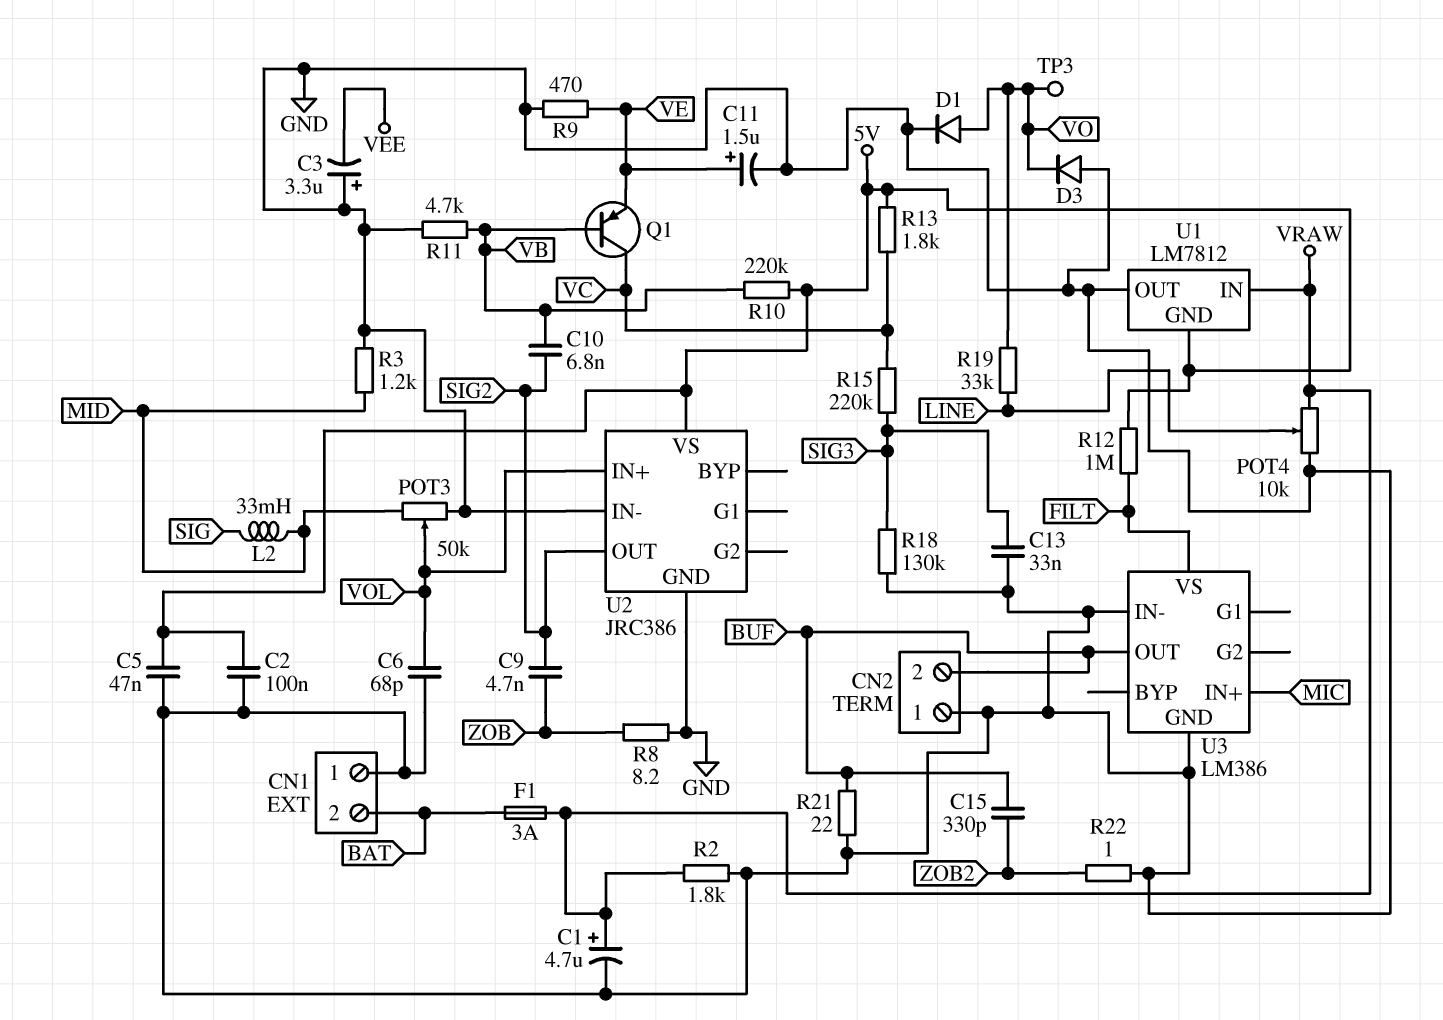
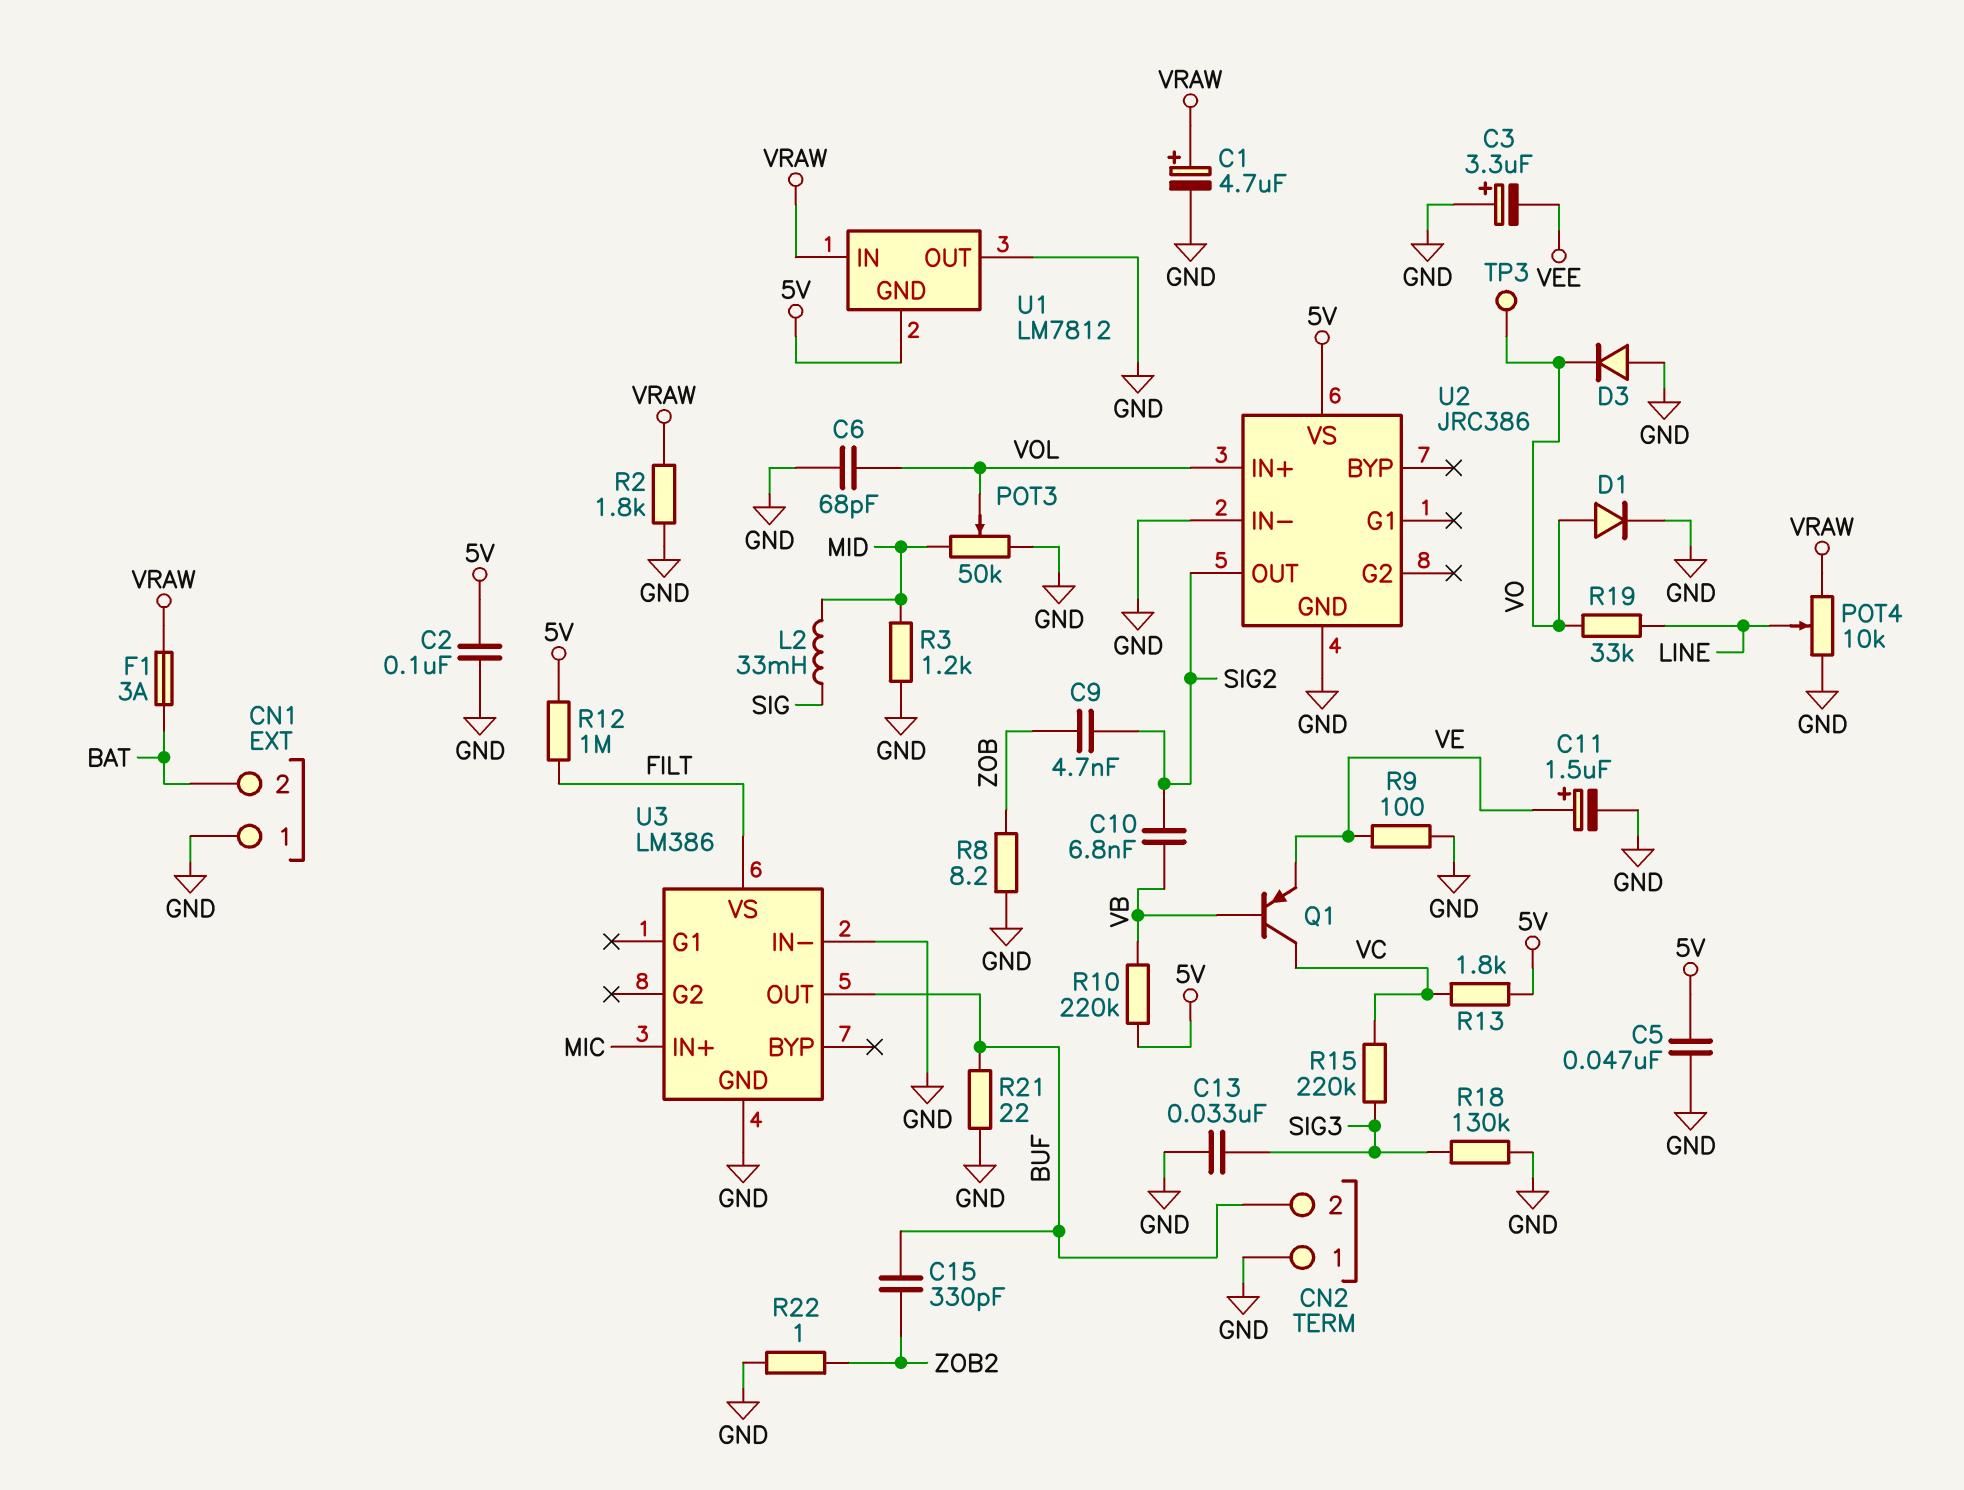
R9: 470 (GND, VE) -> 100 (GND, VE)
R11: 4.7k (GND, VB) -> none

